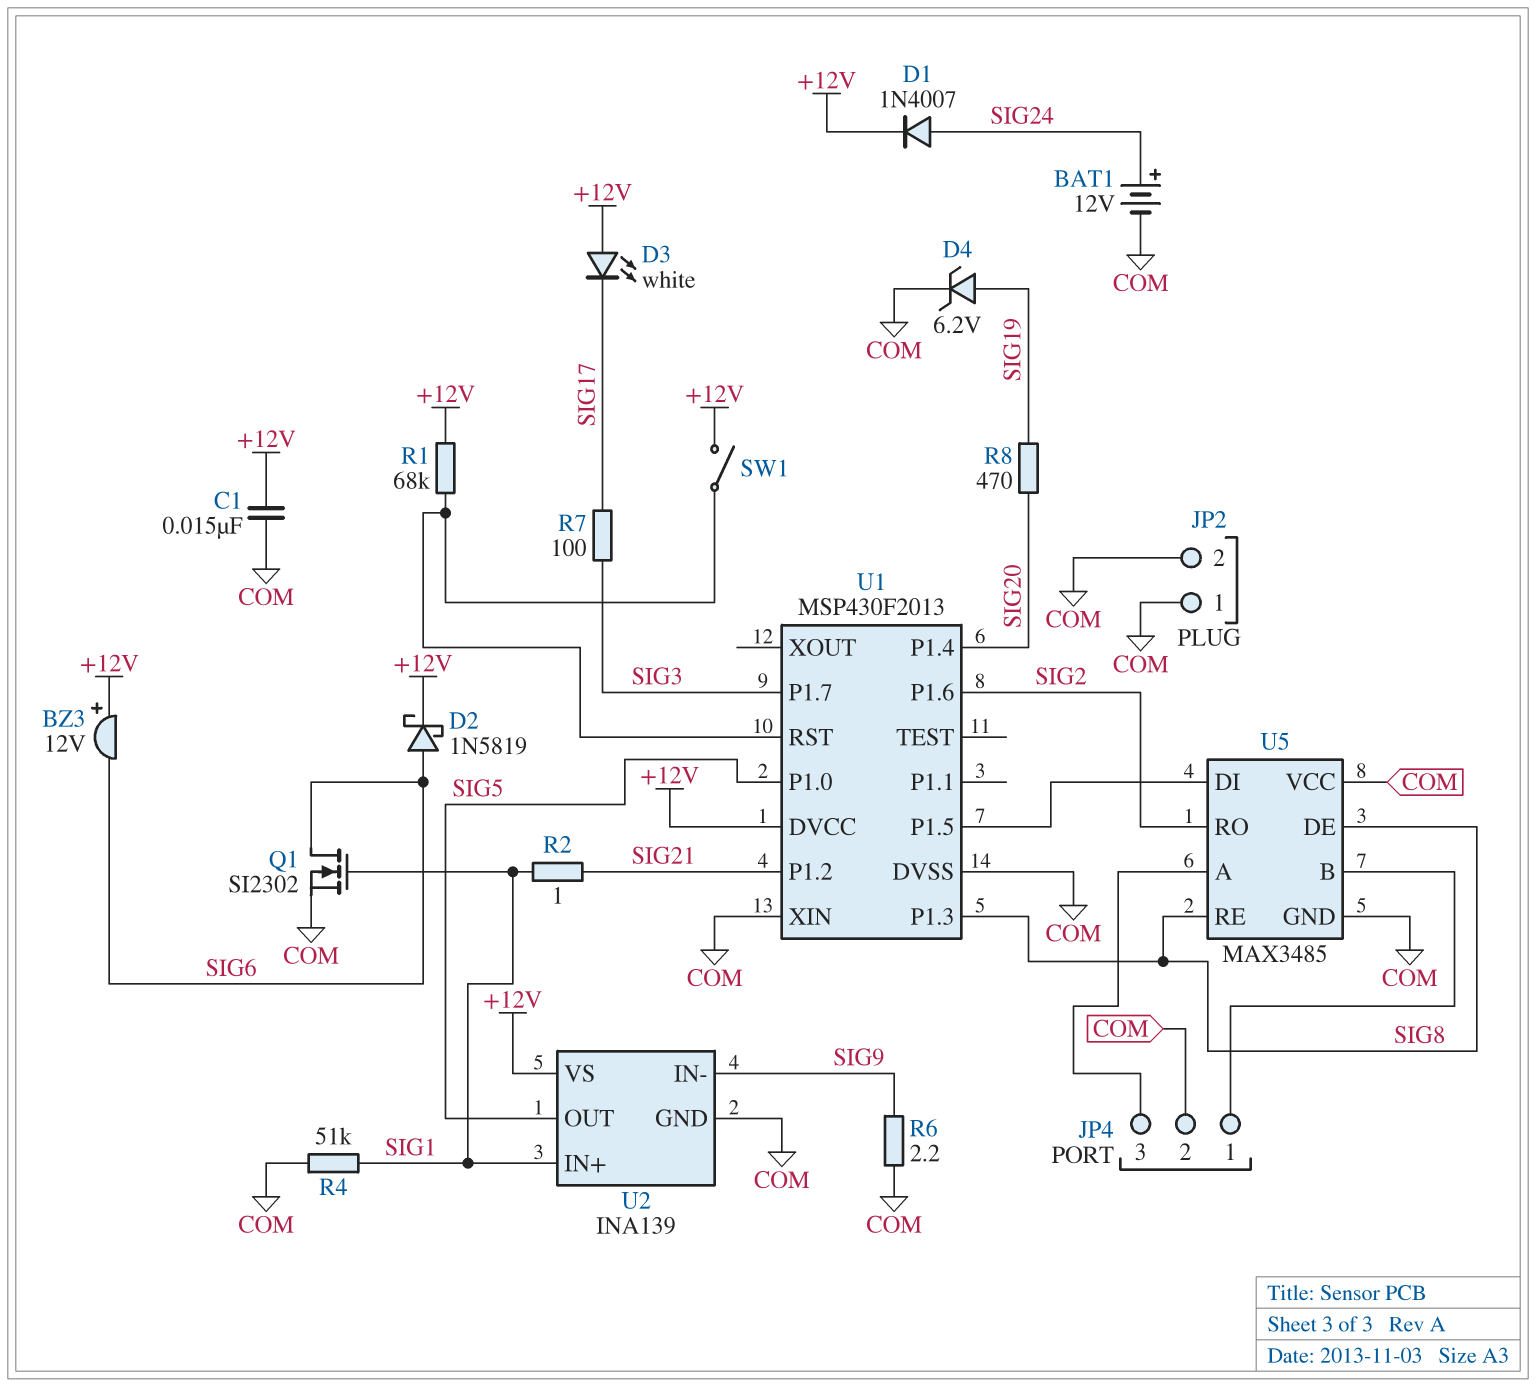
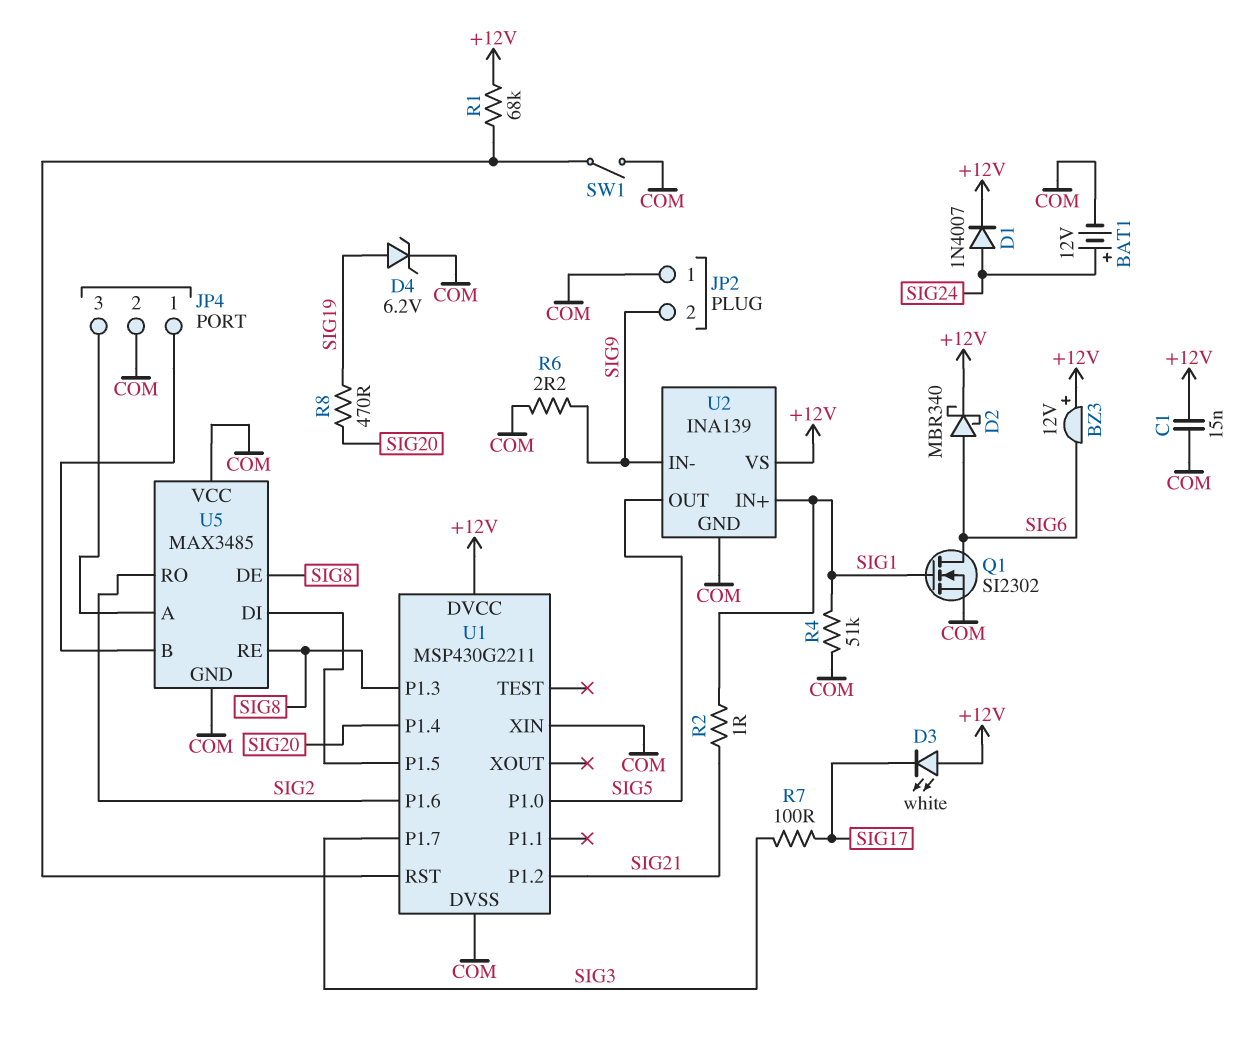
D2: schottky 1N5819 (A SIG6, K +12V) -> schottky MBR340 (A SIG6, K +12V)
JP2 pin 2: COM -> SIG9
SW1: switch (+12V, U1/RST) -> switch (COM, U1/RST)
U1: MSP430F2013 -> MSP430G2211

